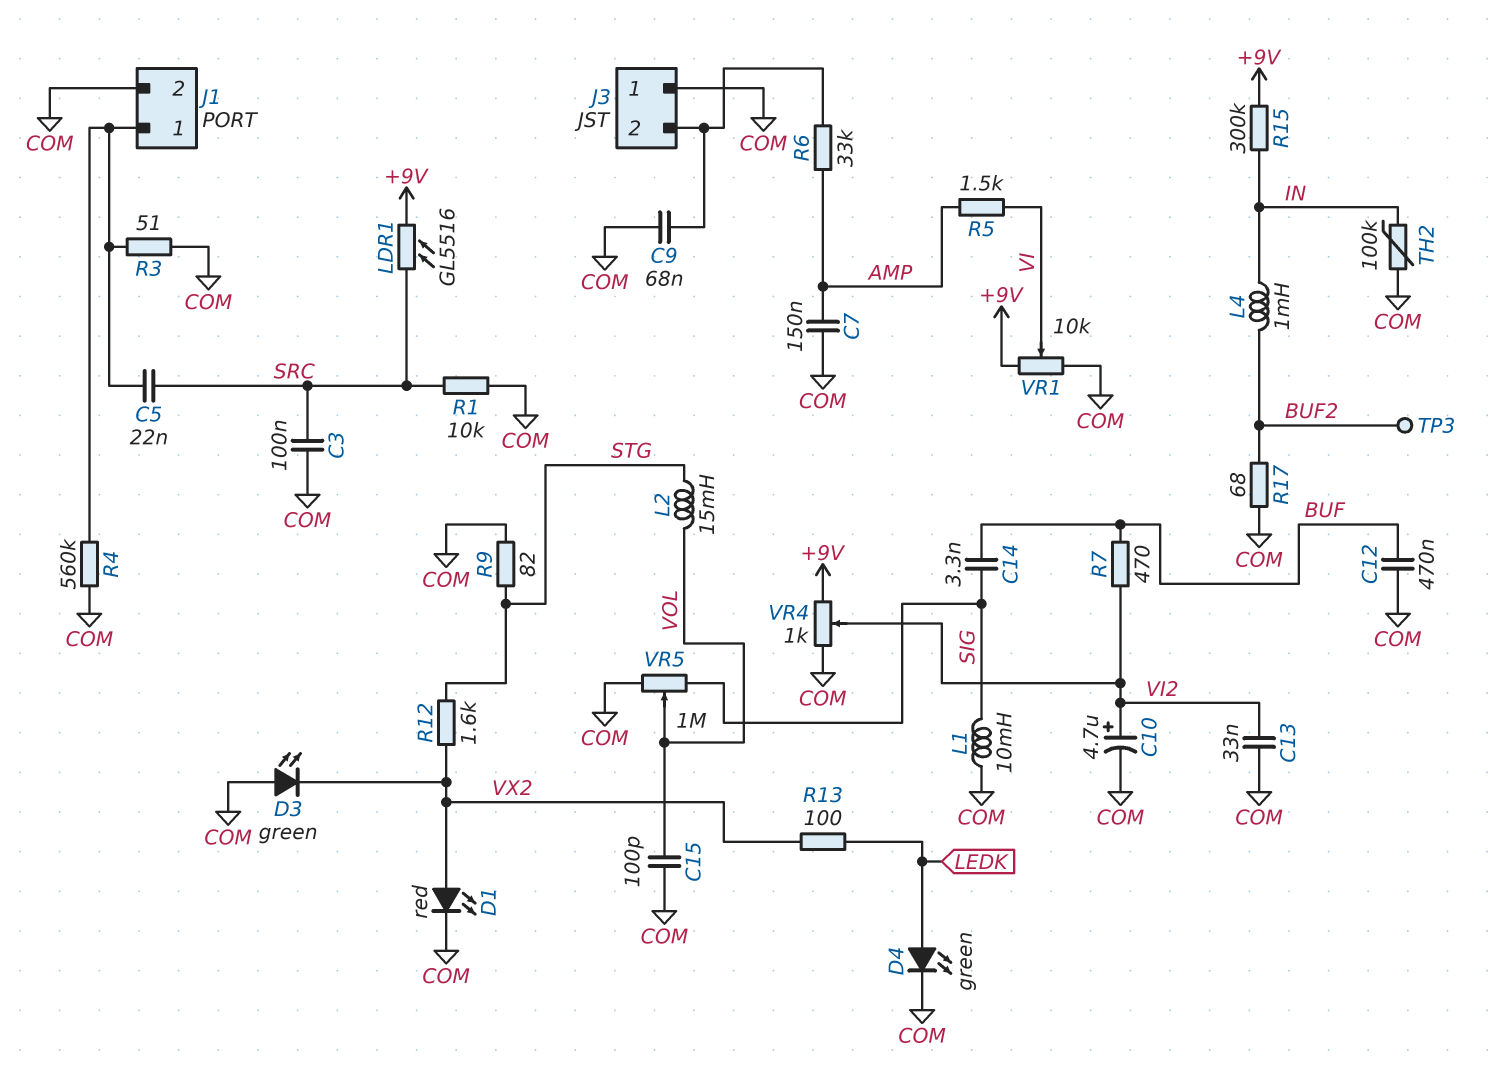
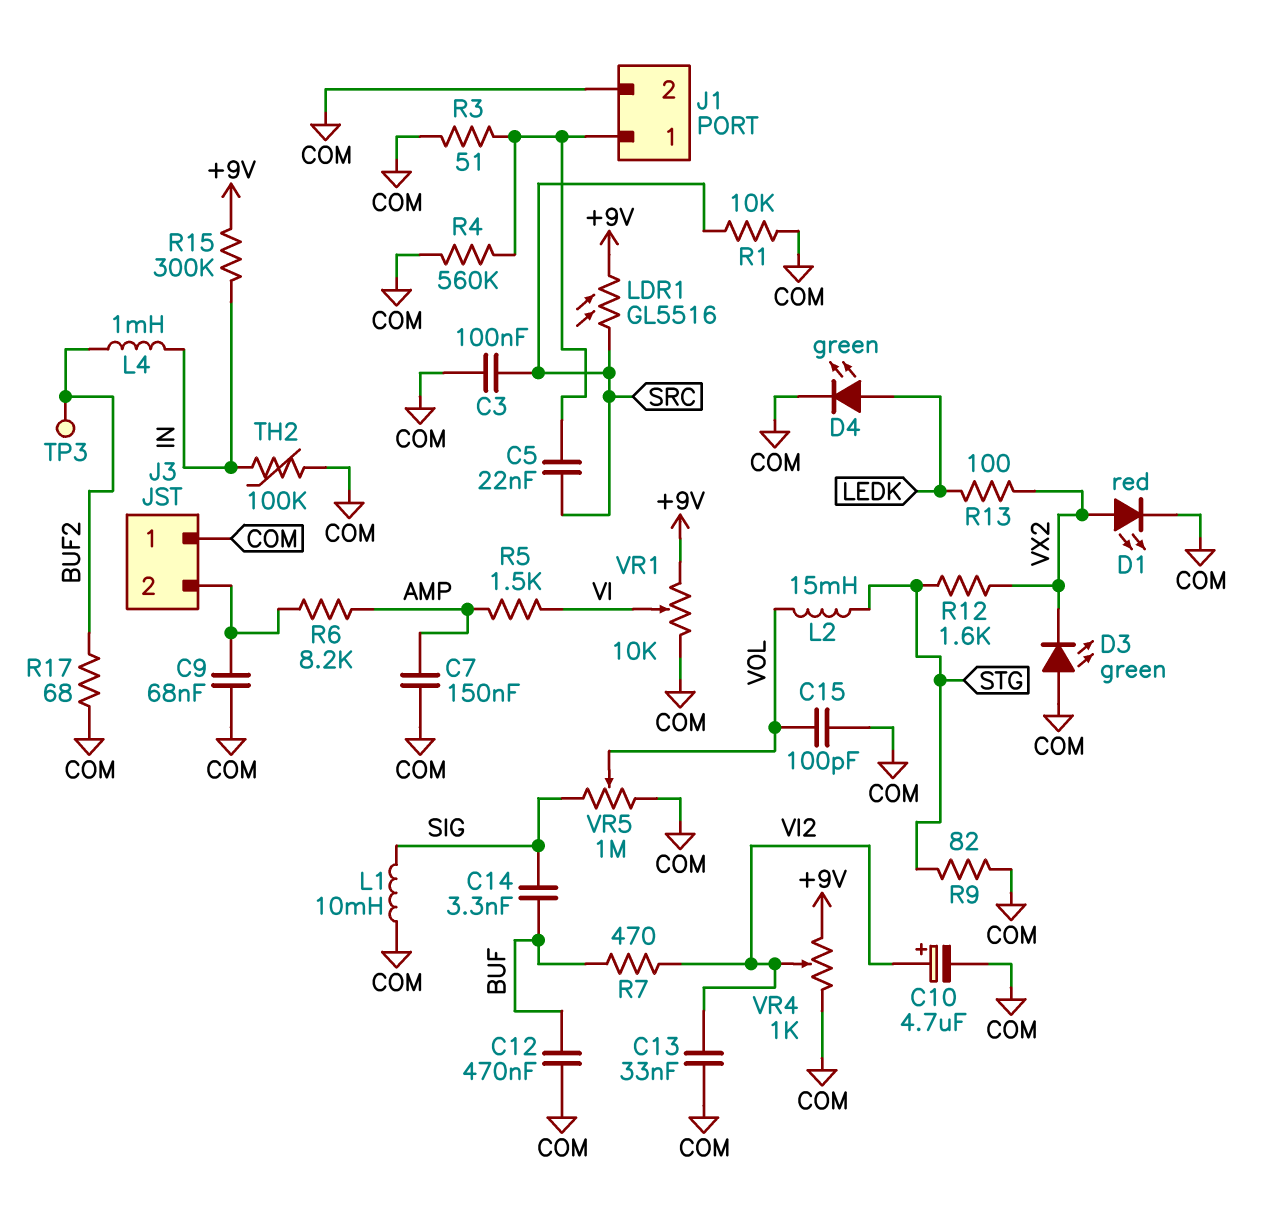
R6: 33k (AMP, J3/2) -> 8.2k (AMP, J3/2)

